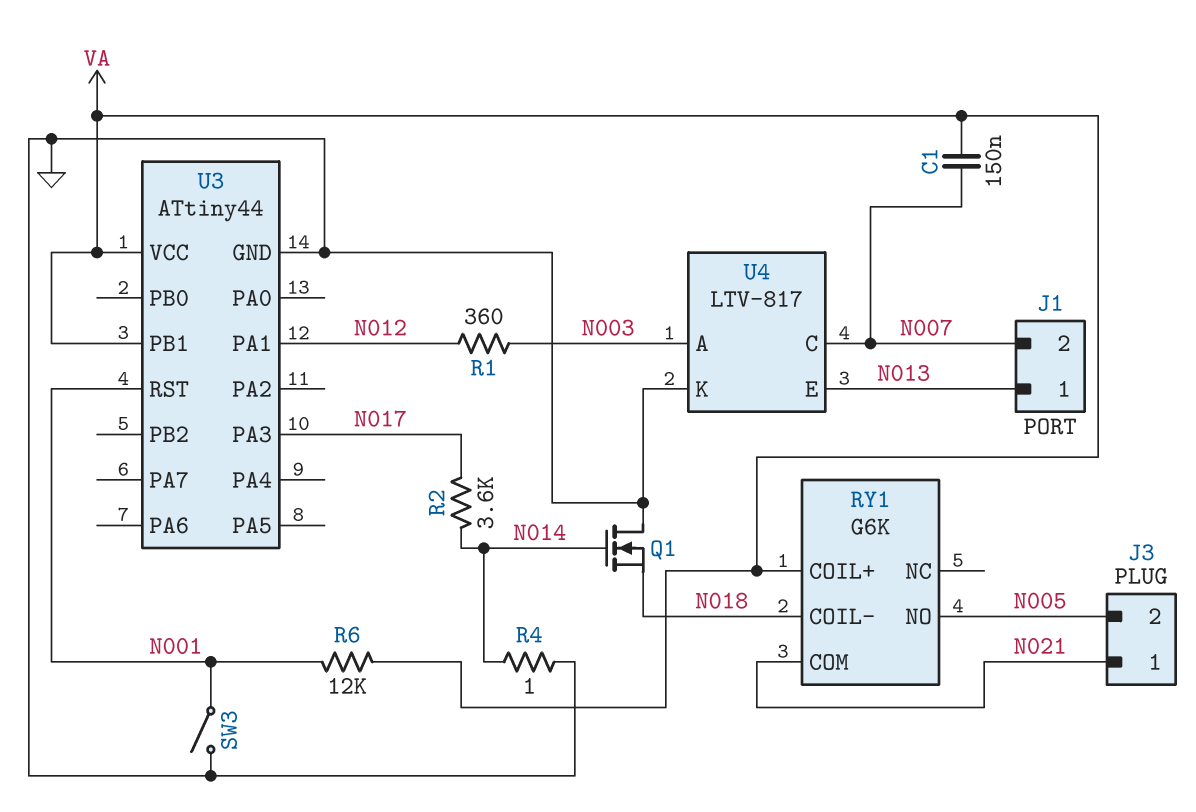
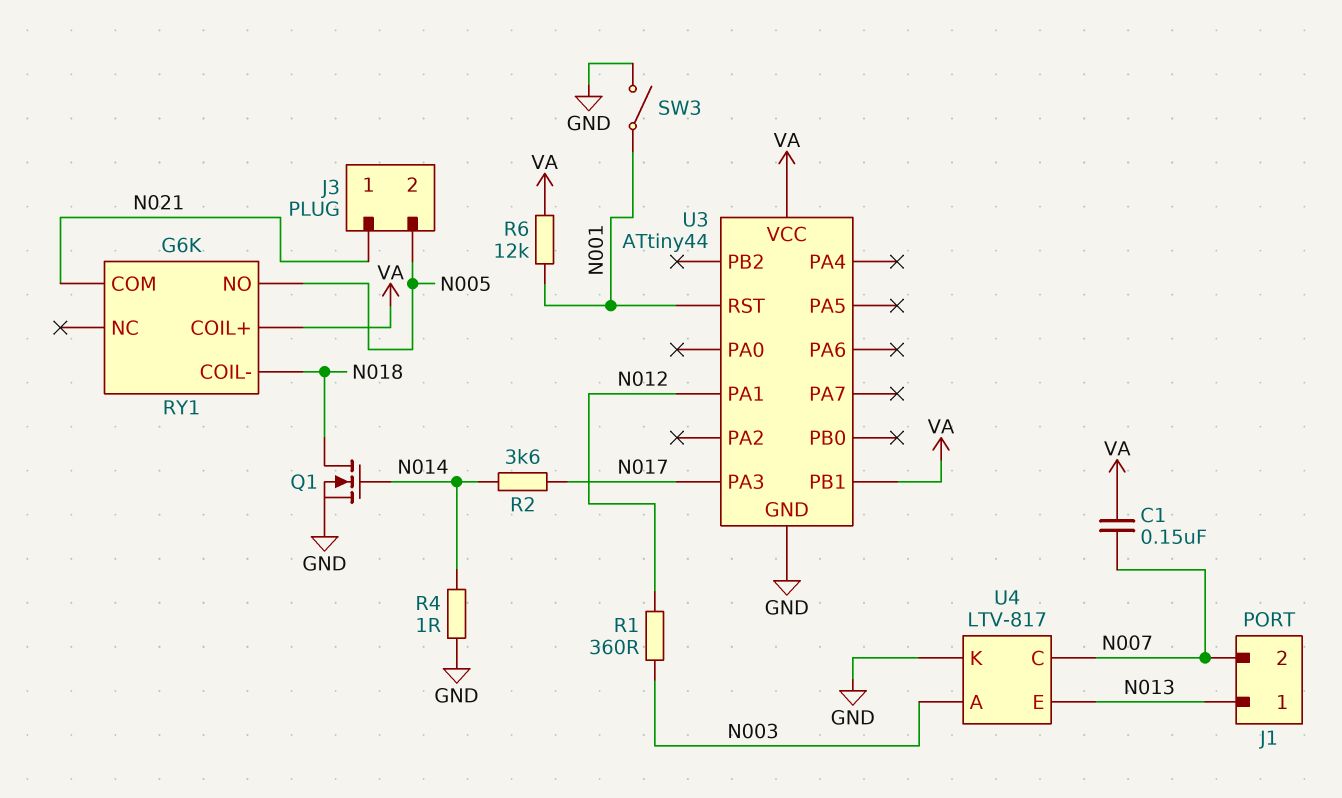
Q1: NMOS (G N014, D GND, S N018) -> NMOS (G N014, D N018, S GND)

